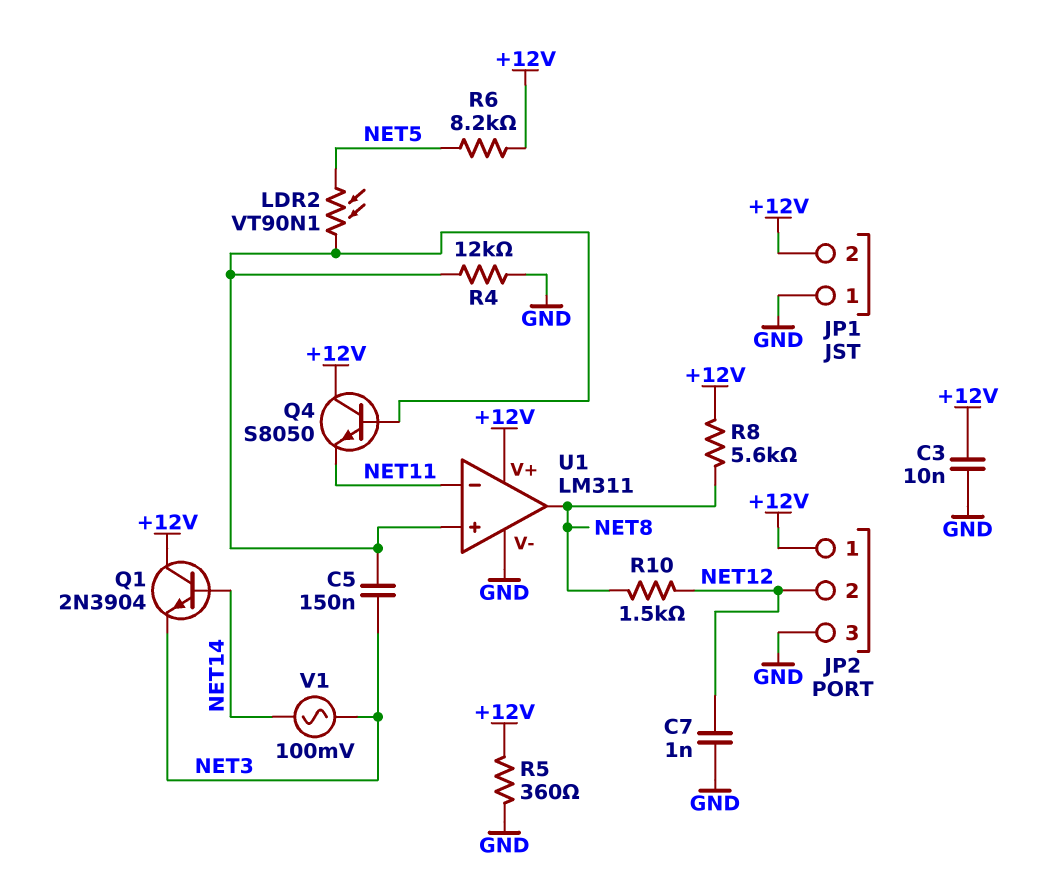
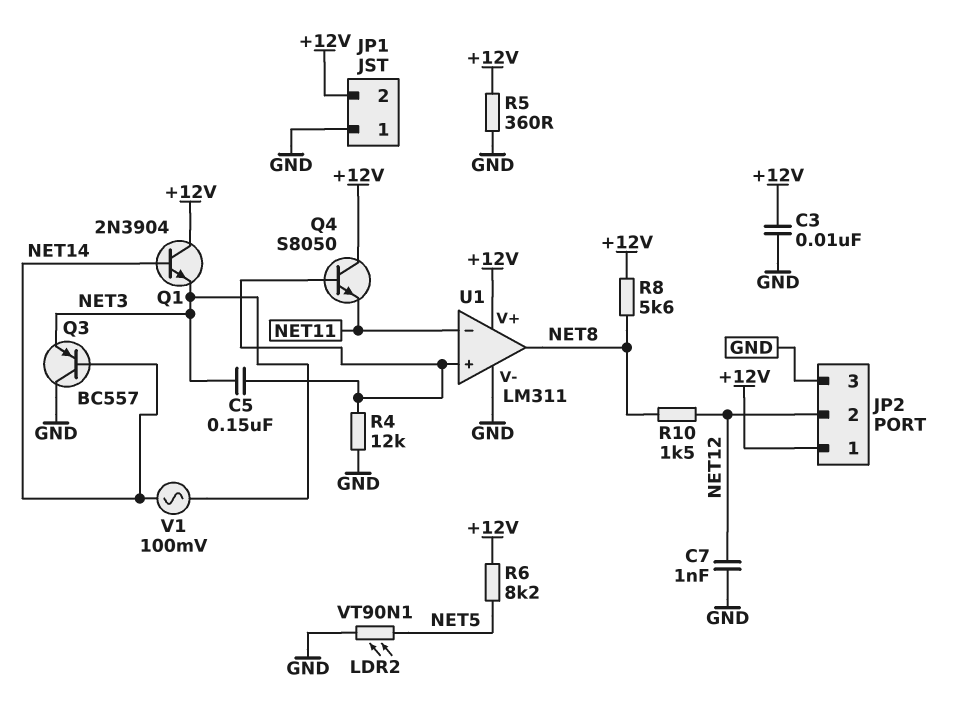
LDR2: VT90N1 (NET5, U1/in+) -> VT90N1 (GND, NET5)
Q3: none -> PNP BC557 (B NET14, C GND, E NET3)

